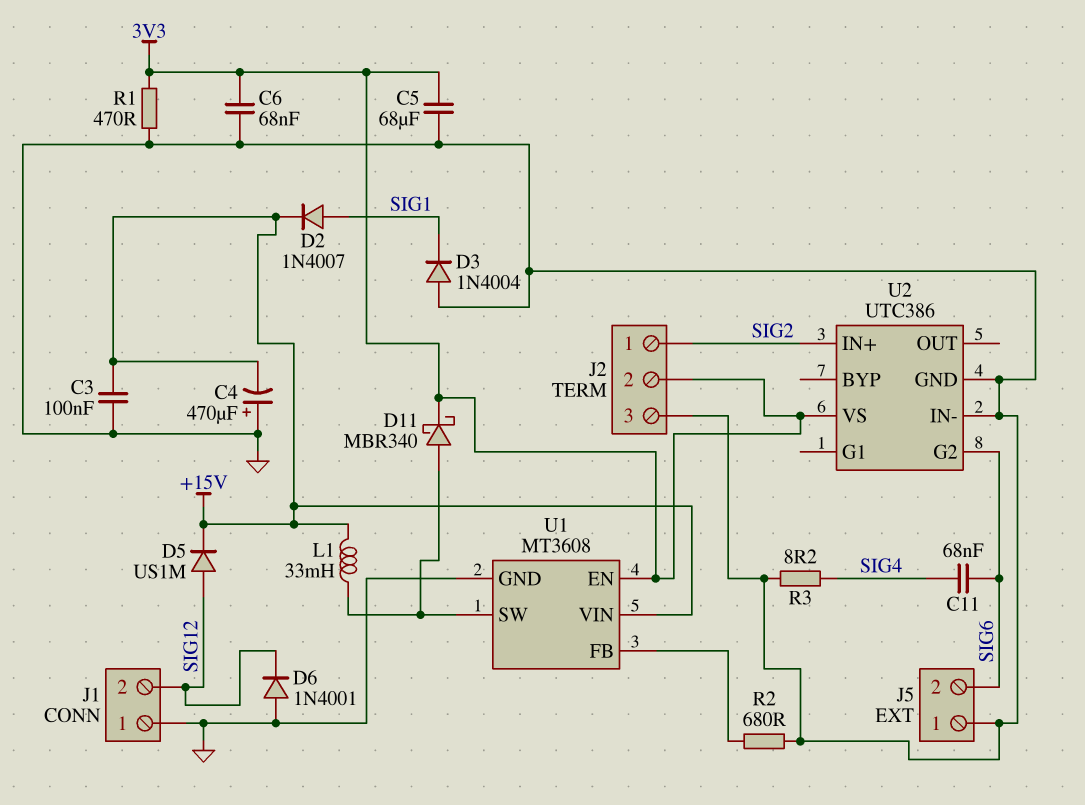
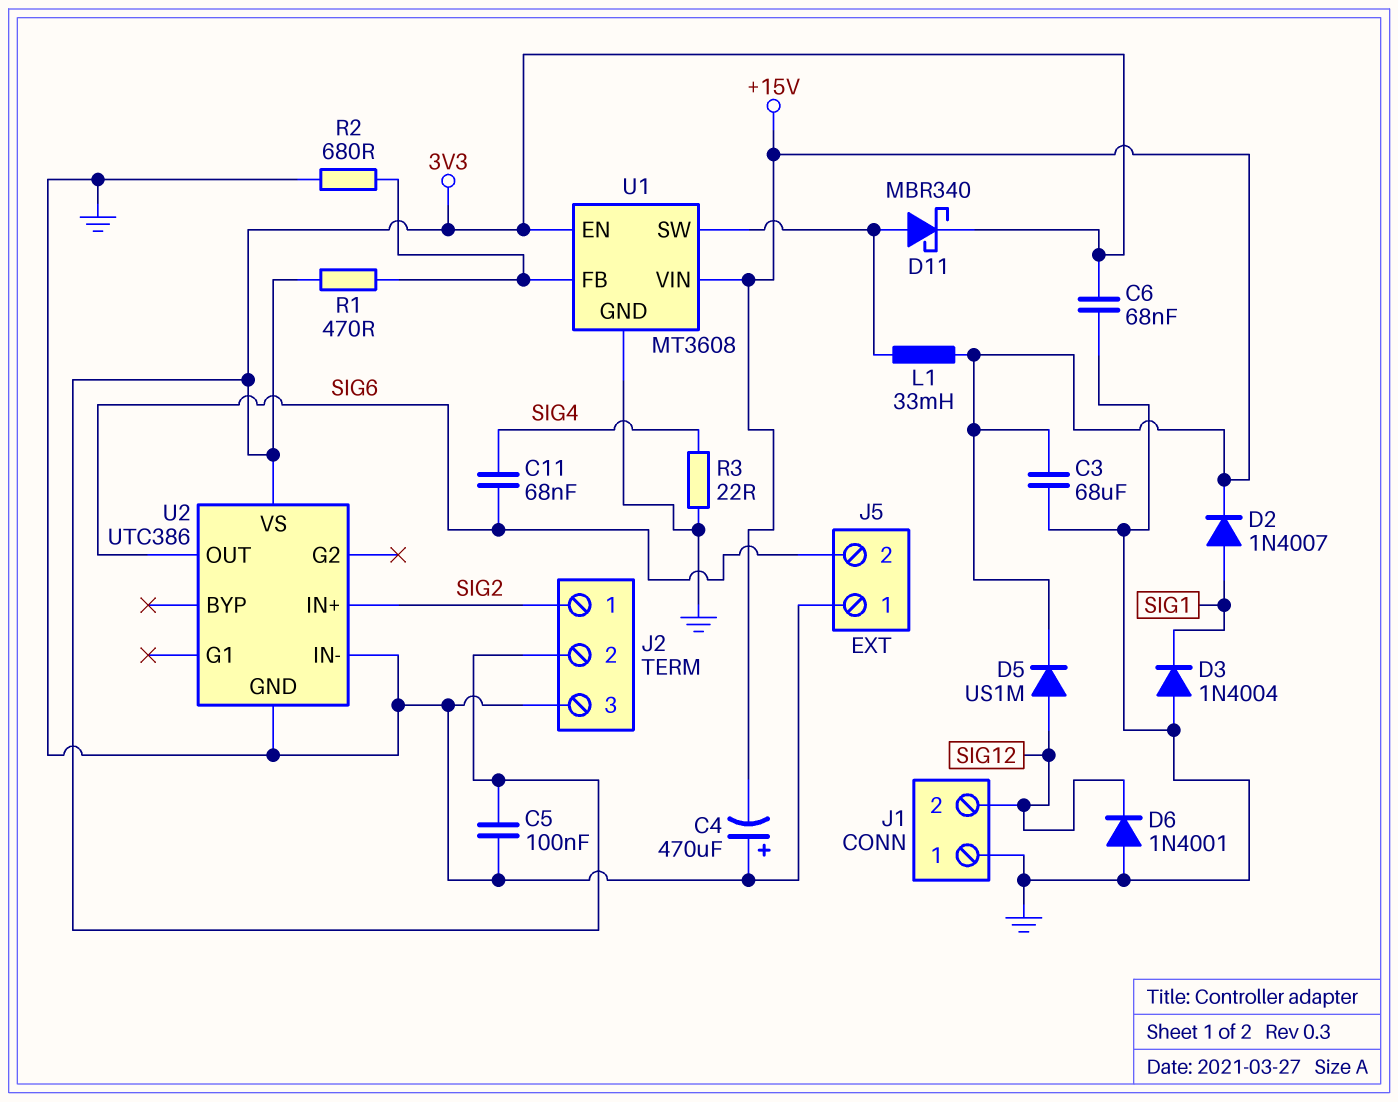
C3: 100nF (+15V, GND) -> 68uF (+15V, GND)
C5: 68uF (3V3, GND) -> 100nF (3V3, GND)
R1: 470 (3V3, GND) -> 470 (3V3, U1/FB)
R3: 8.2 (GND, SIG4) -> 22 (GND, SIG4)
U2 pin G2: SIG6 -> none
U2 pin OUT: none -> SIG6

